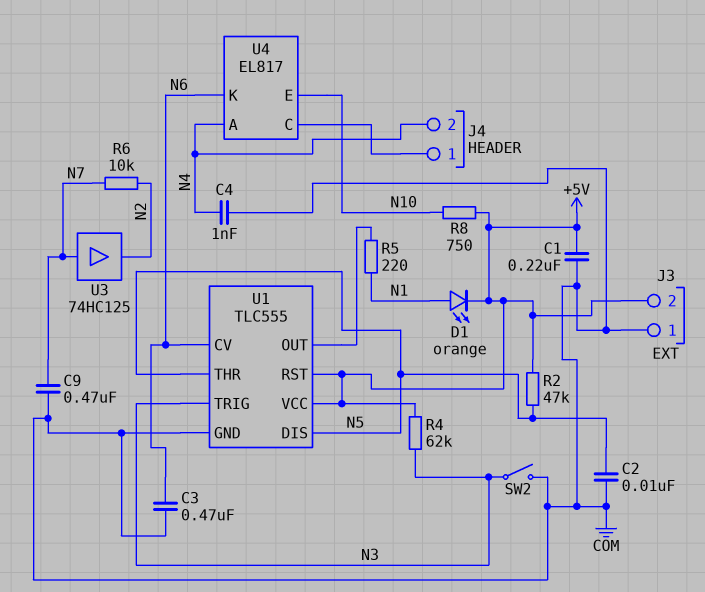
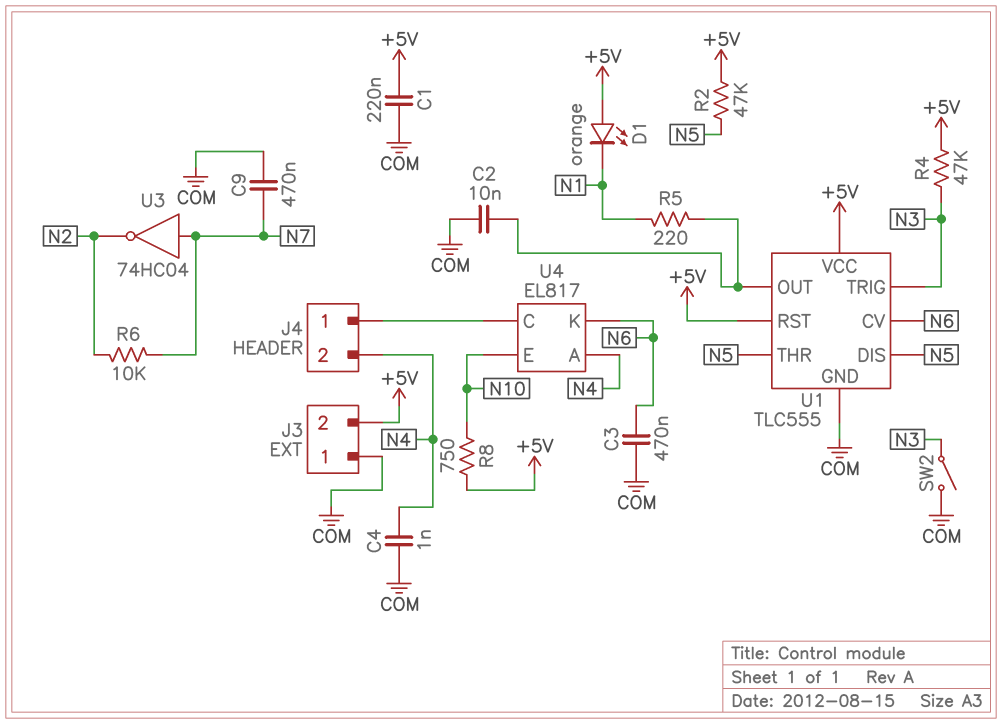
C2: 10nF (COM, N5) -> 10nF (COM, U1/OUT)
D1: LED orange (A N1, K +5V) -> LED orange (A +5V, K N1)
R4: 62k (+5V, N3) -> 47k (+5V, N3)
U3: buffer 74HC125 (in N7, out N2) -> NOT 74HC04 (in N7, out N2)

